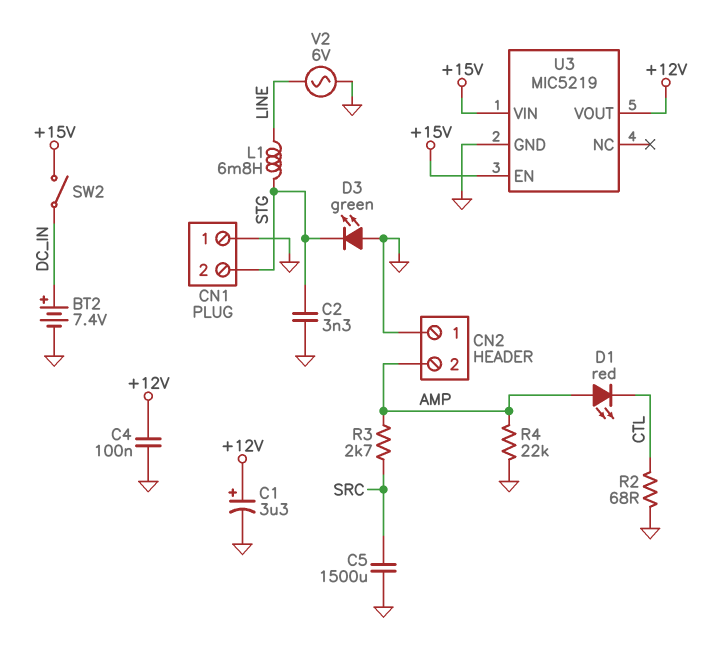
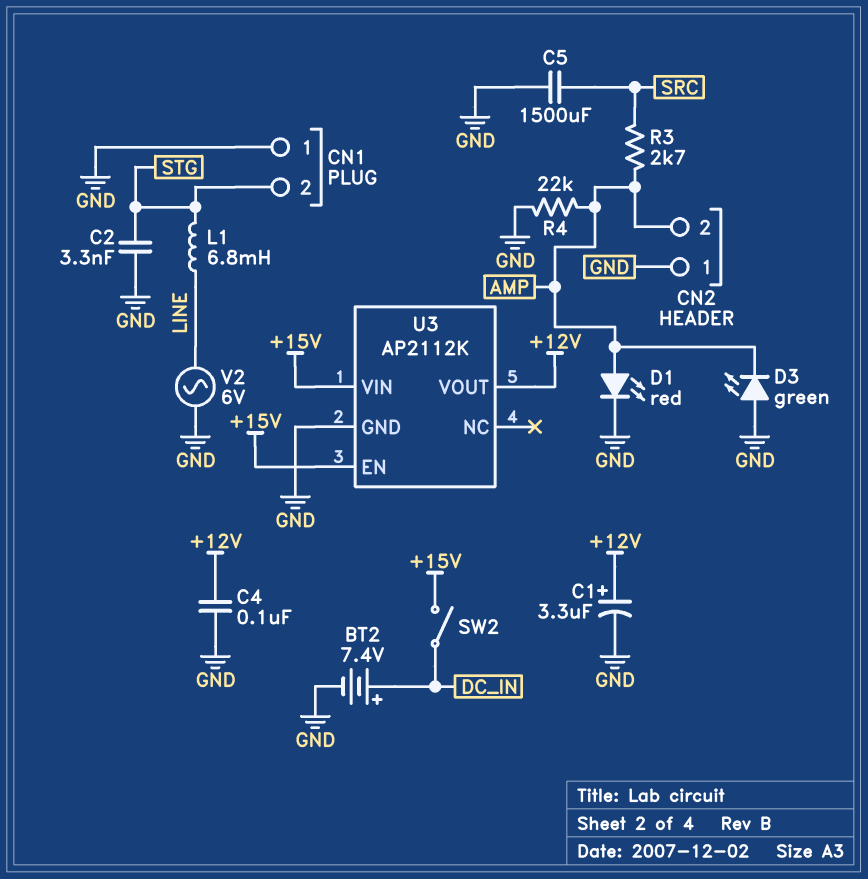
D1: LED red (A AMP, K CTL) -> LED red (A AMP, K GND)
D3: LED green (A GND, K STG) -> LED green (A GND, K AMP)
R2: 68 (CTL, GND) -> none
U3: MIC5219 -> AP2112K

